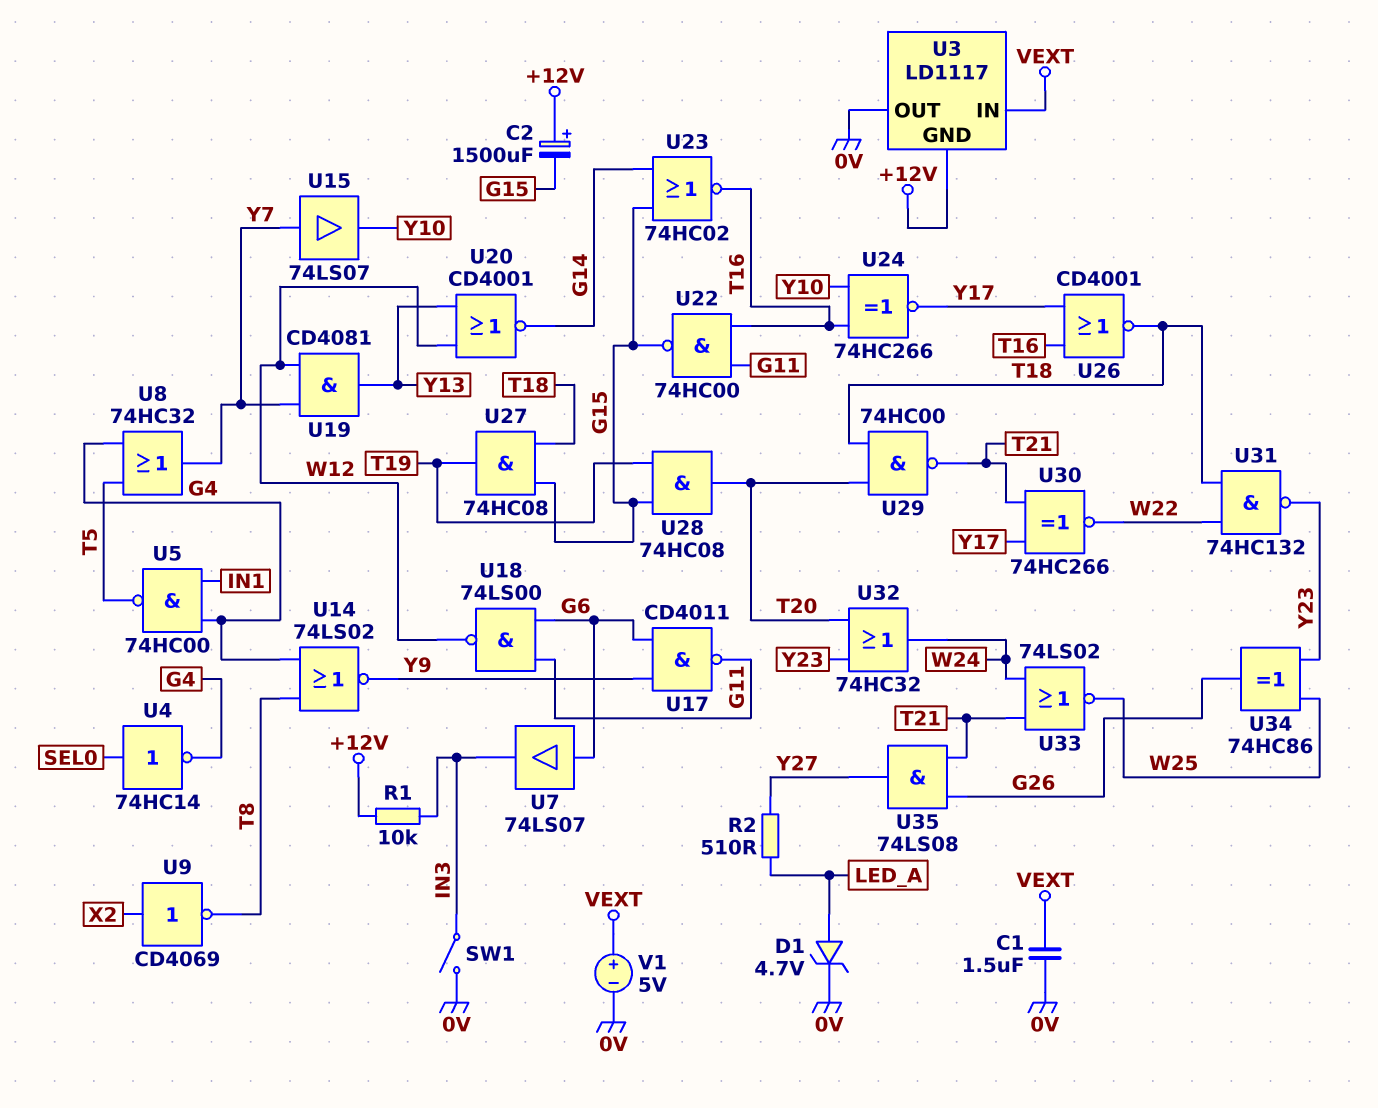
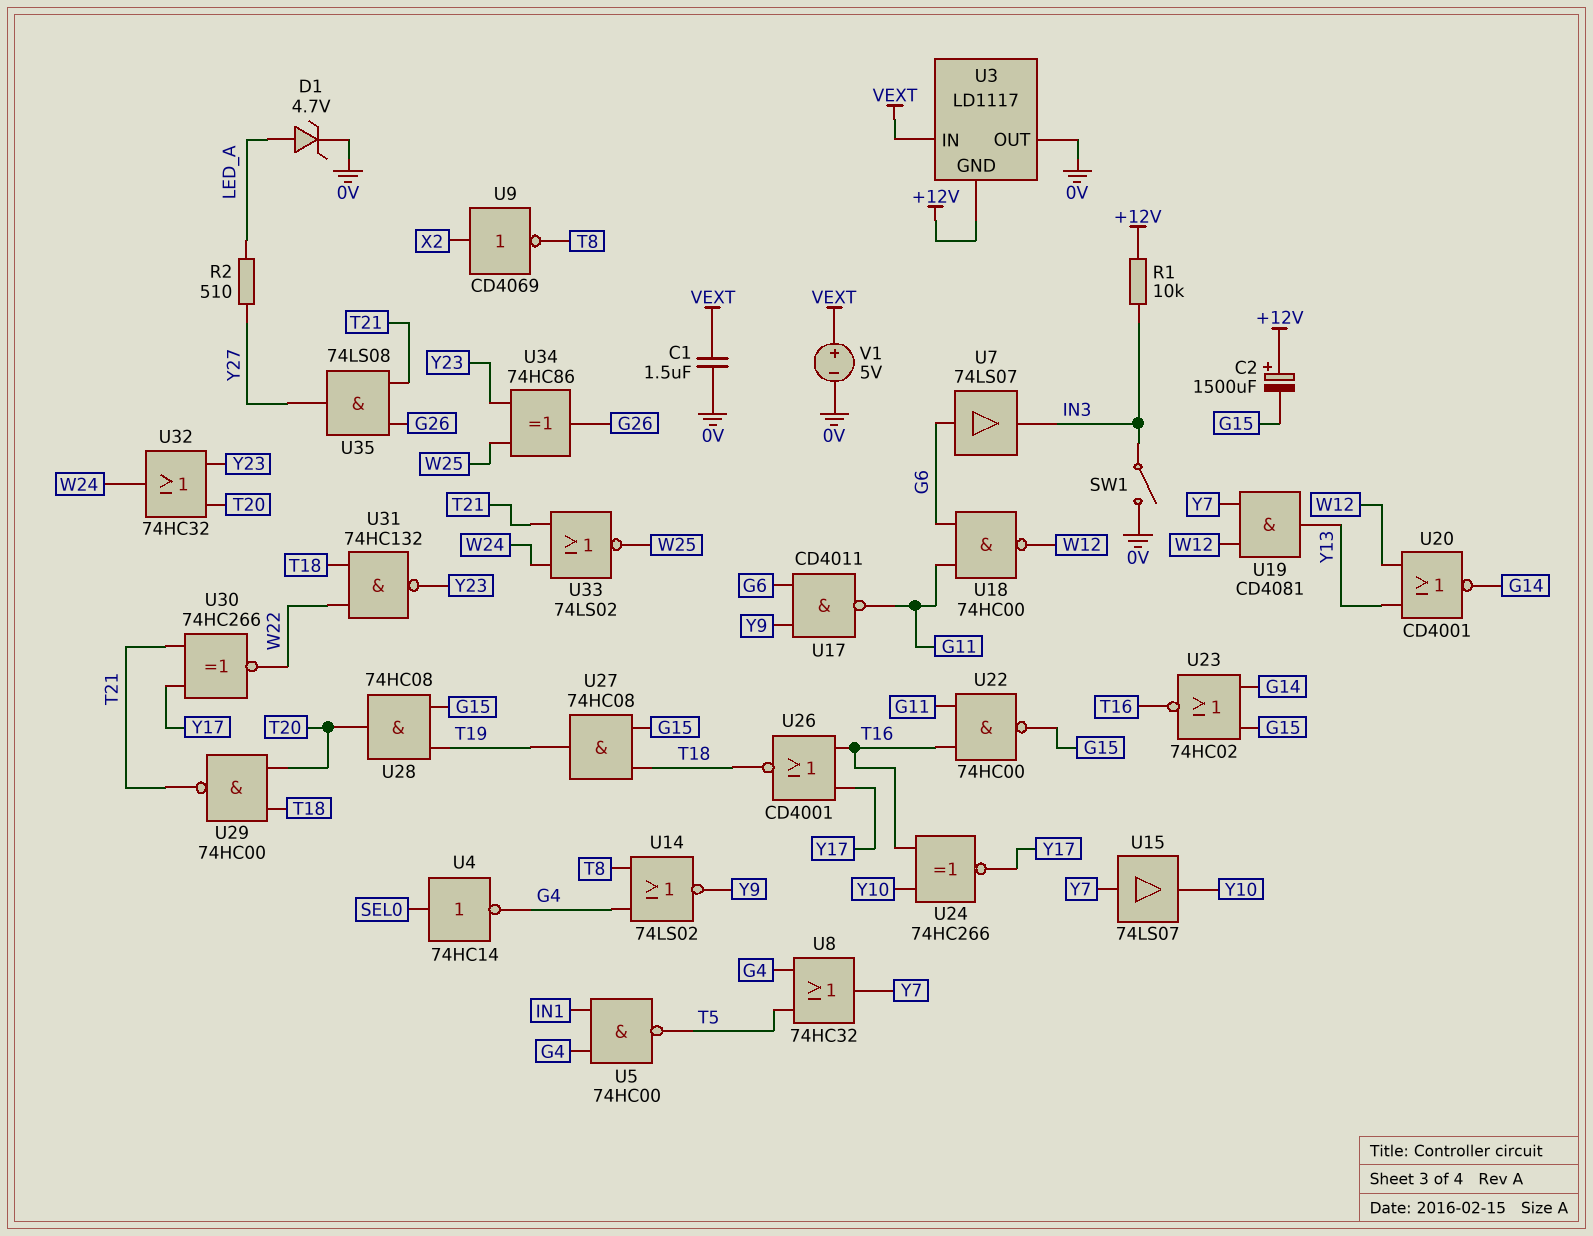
U18: NAND 74LS00 (in G6, in G11, out W12) -> NAND 74HC00 (in G6, in G11, out W12)

